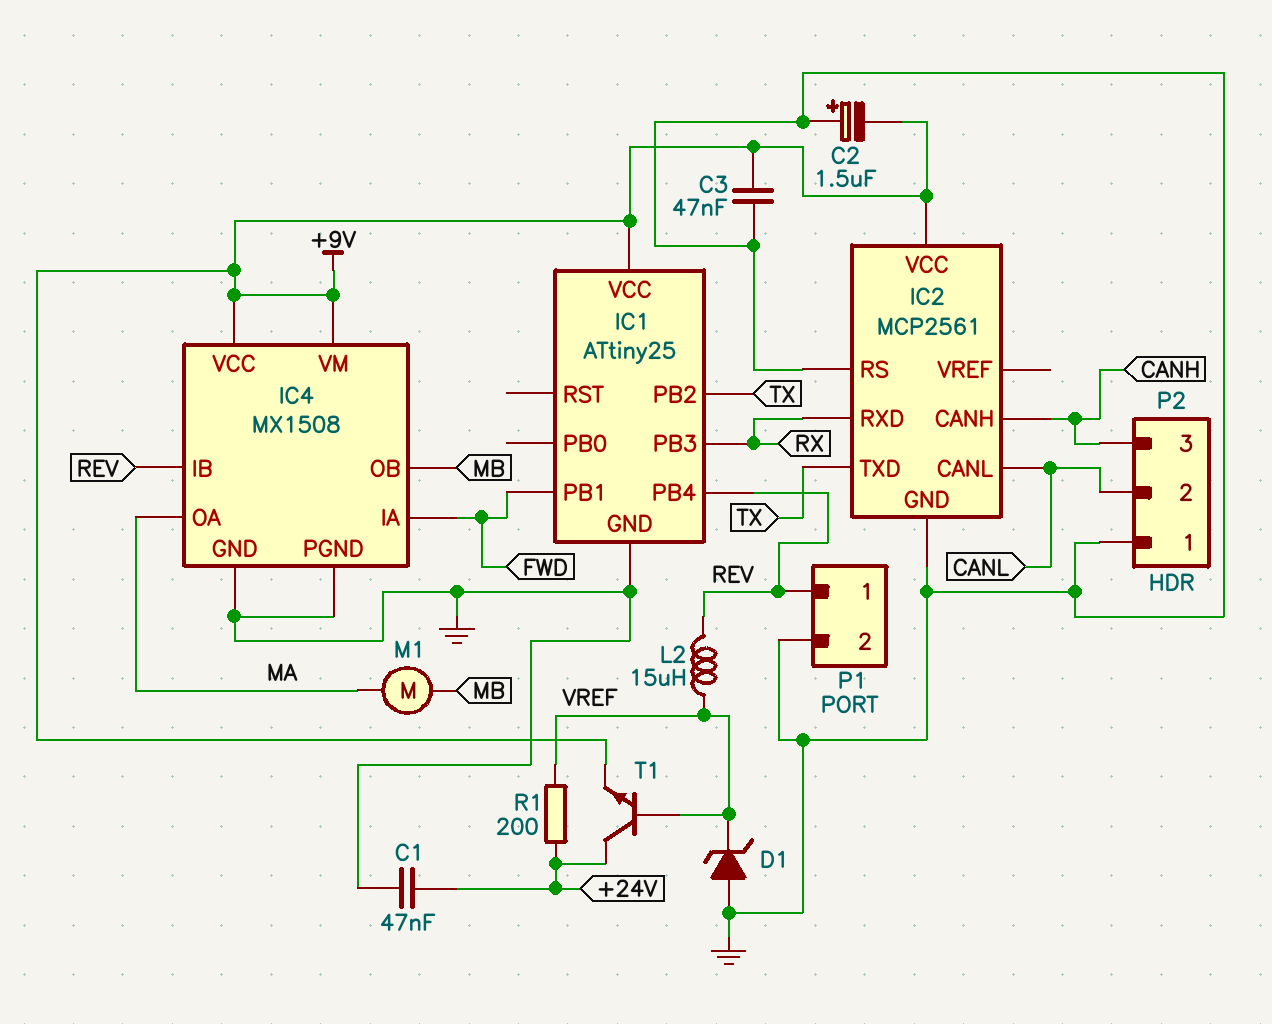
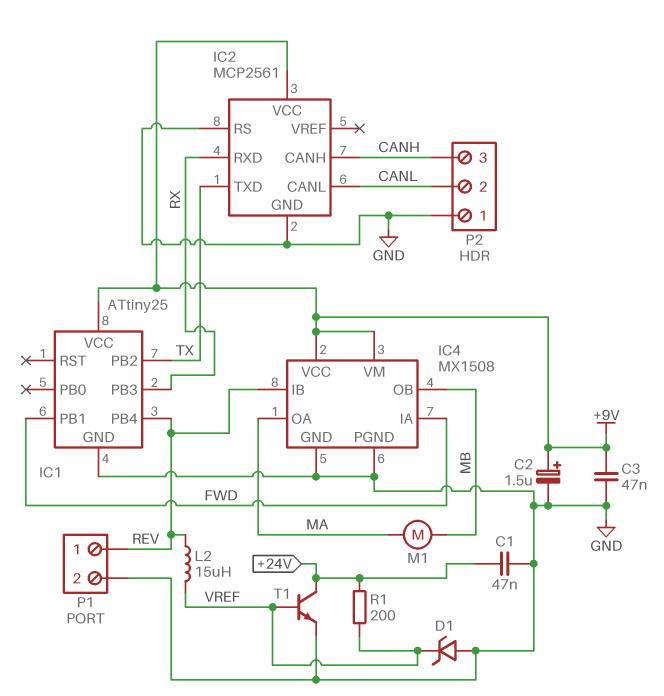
C2: 1.5uF (plus GND, minus +9V) -> 1.5uF (plus +9V, minus GND)
T1: NPN (B VREF, C +24V, E +9V) -> NPN (B VREF, C +24V, E GND)

